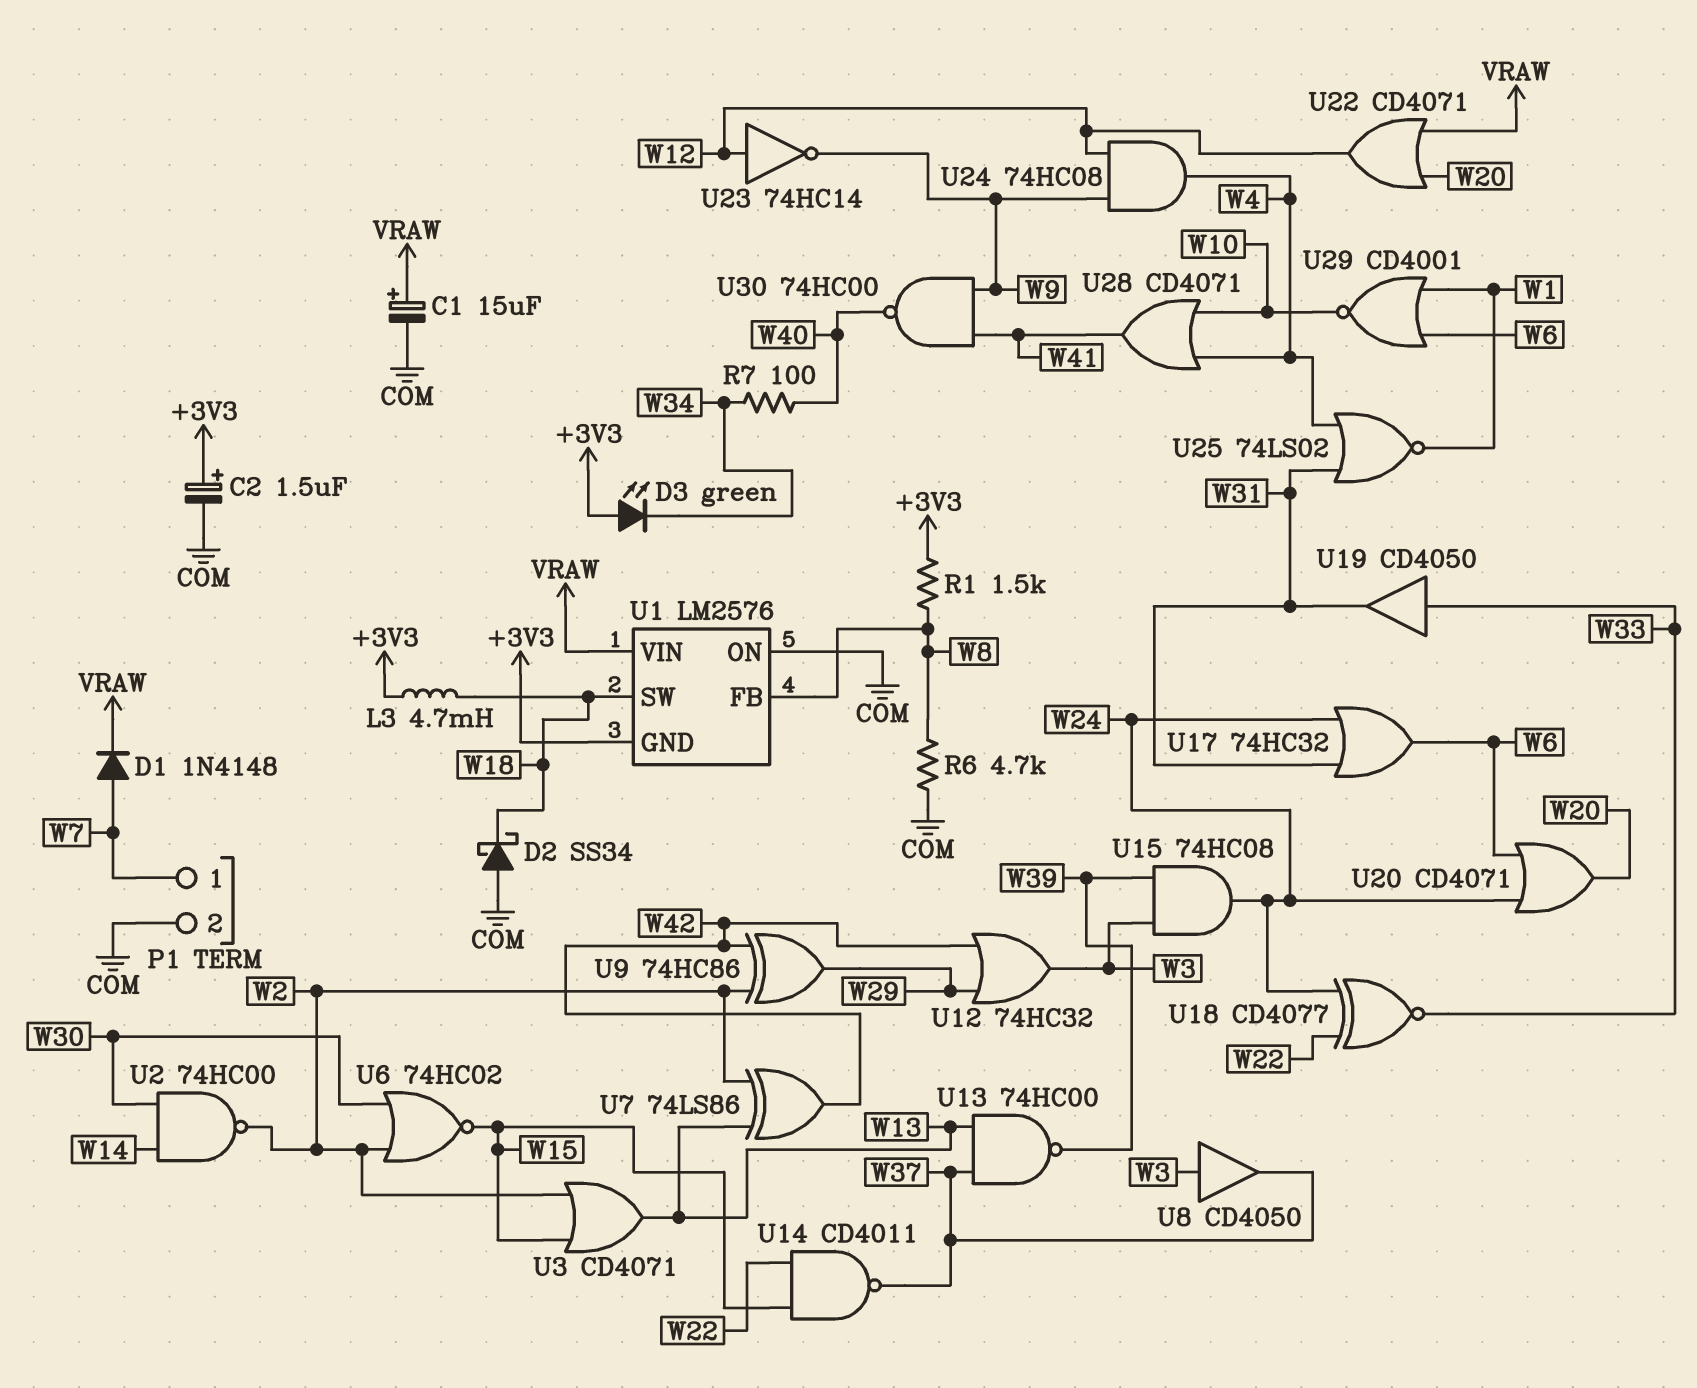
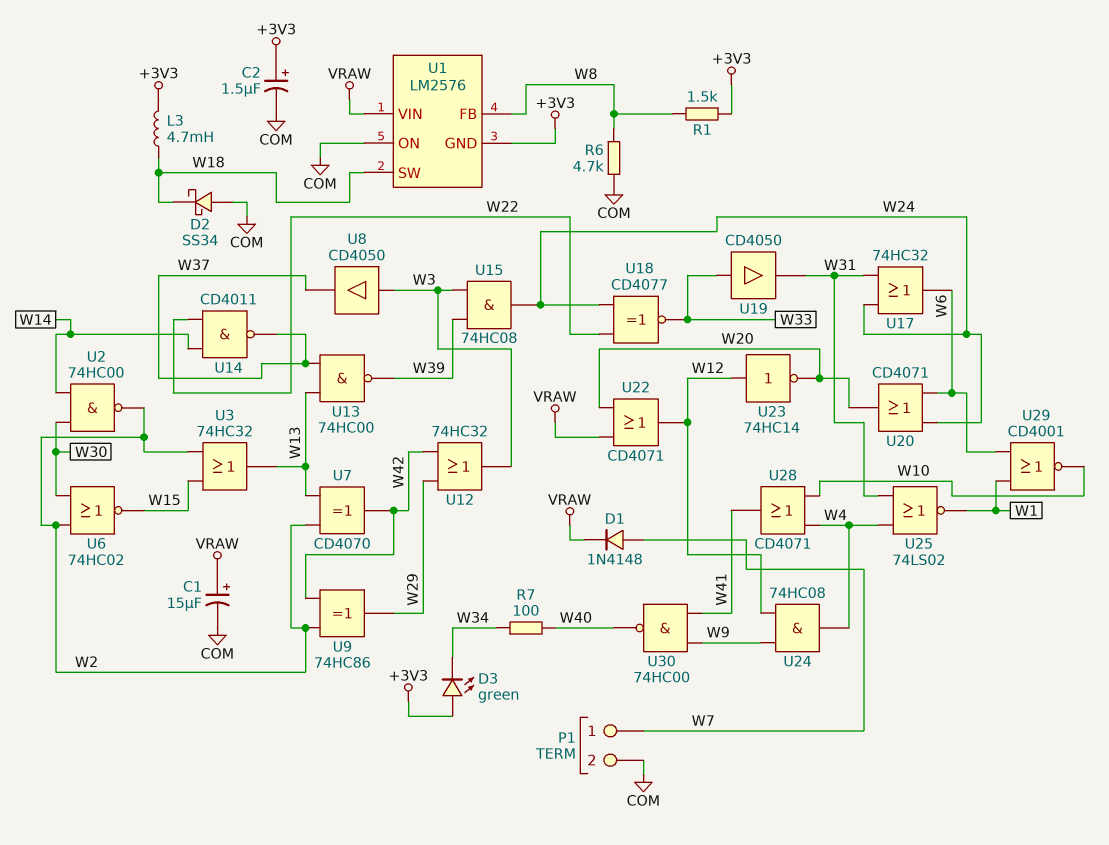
U3: OR CD4071 (in W2, in W15, out W13) -> OR 74HC32 (in W2, in W15, out W13)
U7: XOR 74LS86 (in W2, in W13, out W42) -> XOR CD4070 (in W2, in W13, out W42)
U14: NAND CD4011 (in W15, in W22, out W37) -> NAND CD4011 (in W14, in W22, out W37)
U23: NOT 74HC14 (in W12, out W9) -> NOT 74HC14 (in W12, out W20)

